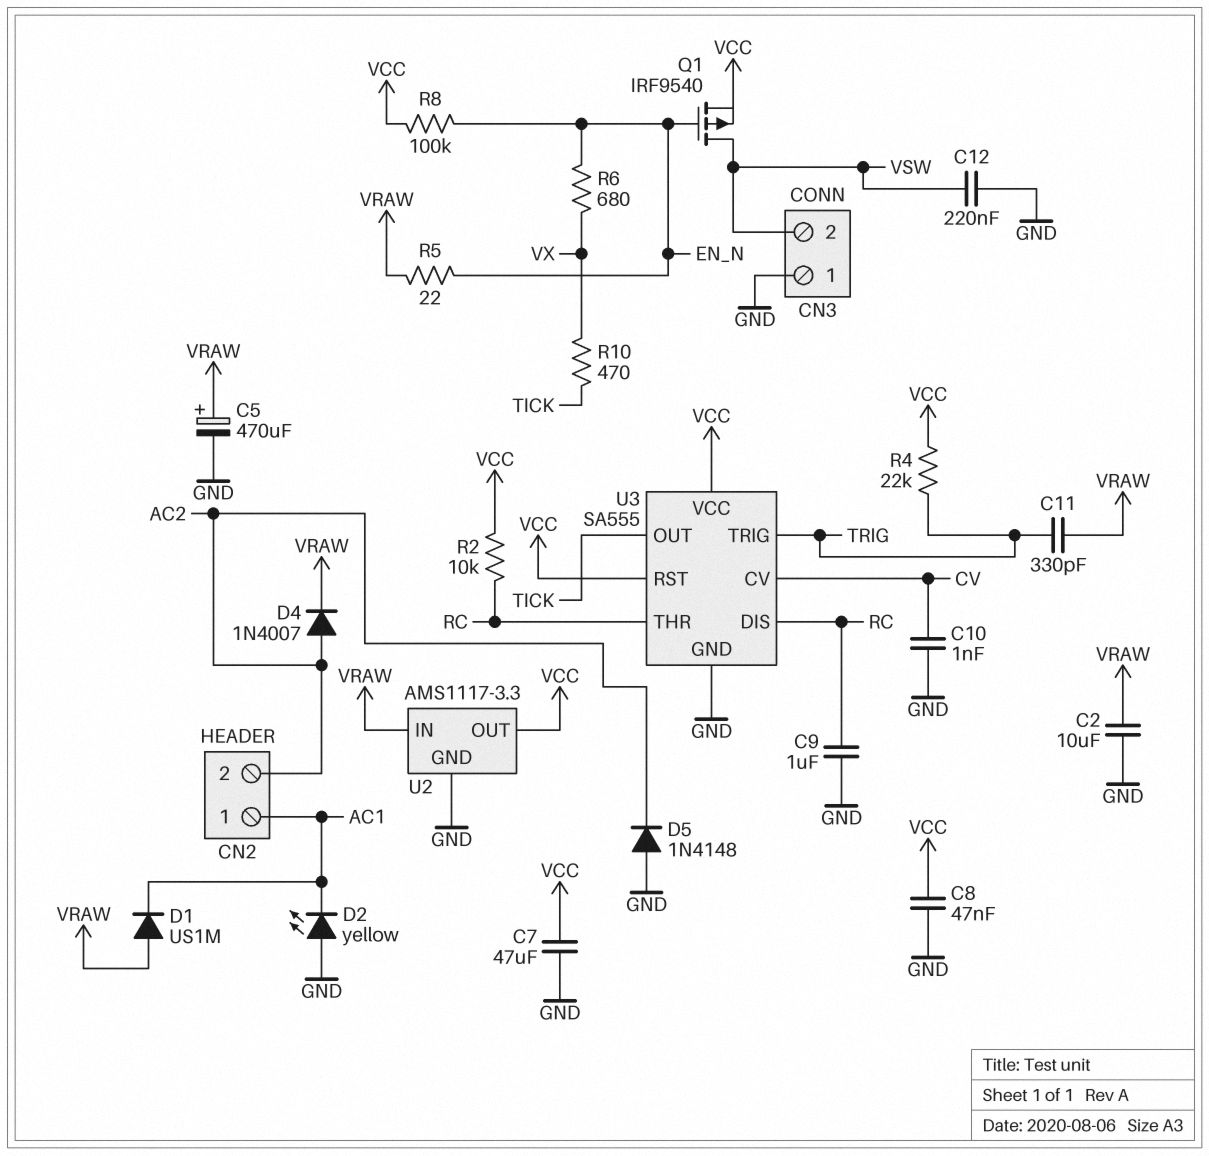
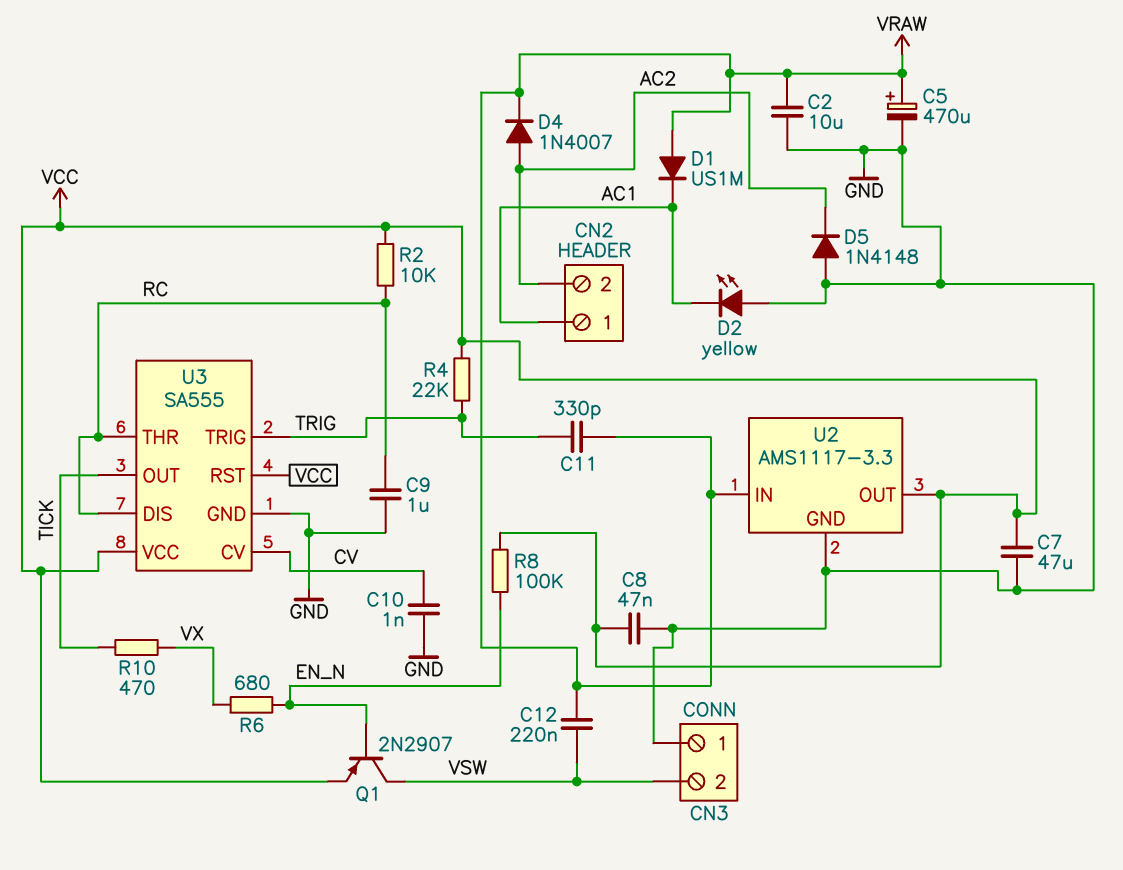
C12: 220nF (GND, VSW) -> 220nF (VRAW, VSW)
Q1: PMOS IRF9540 (G EN_N, D VSW, S VCC) -> PNP 2N2907 (B EN_N, C VSW, E VCC)
R5: 22 (EN_N, VRAW) -> none

